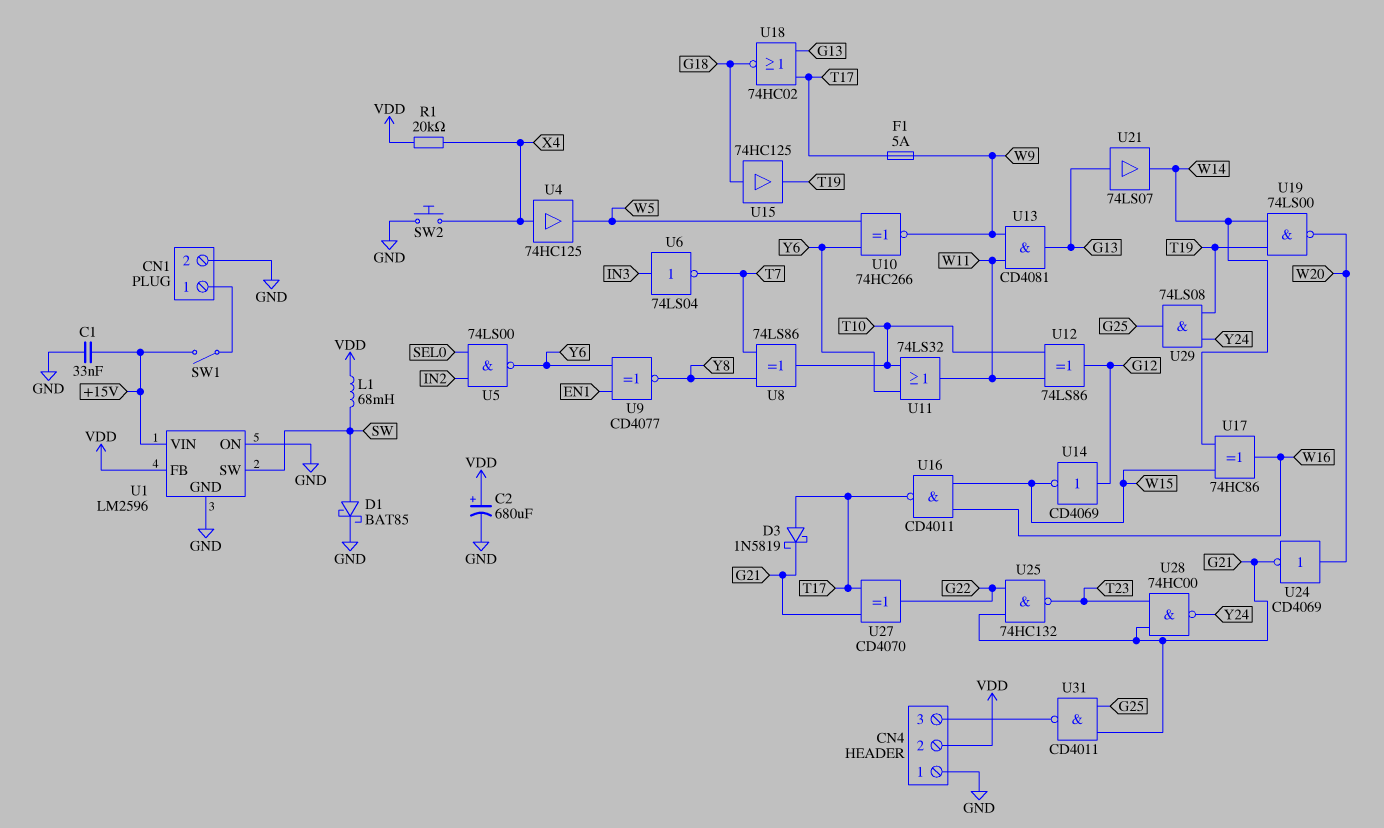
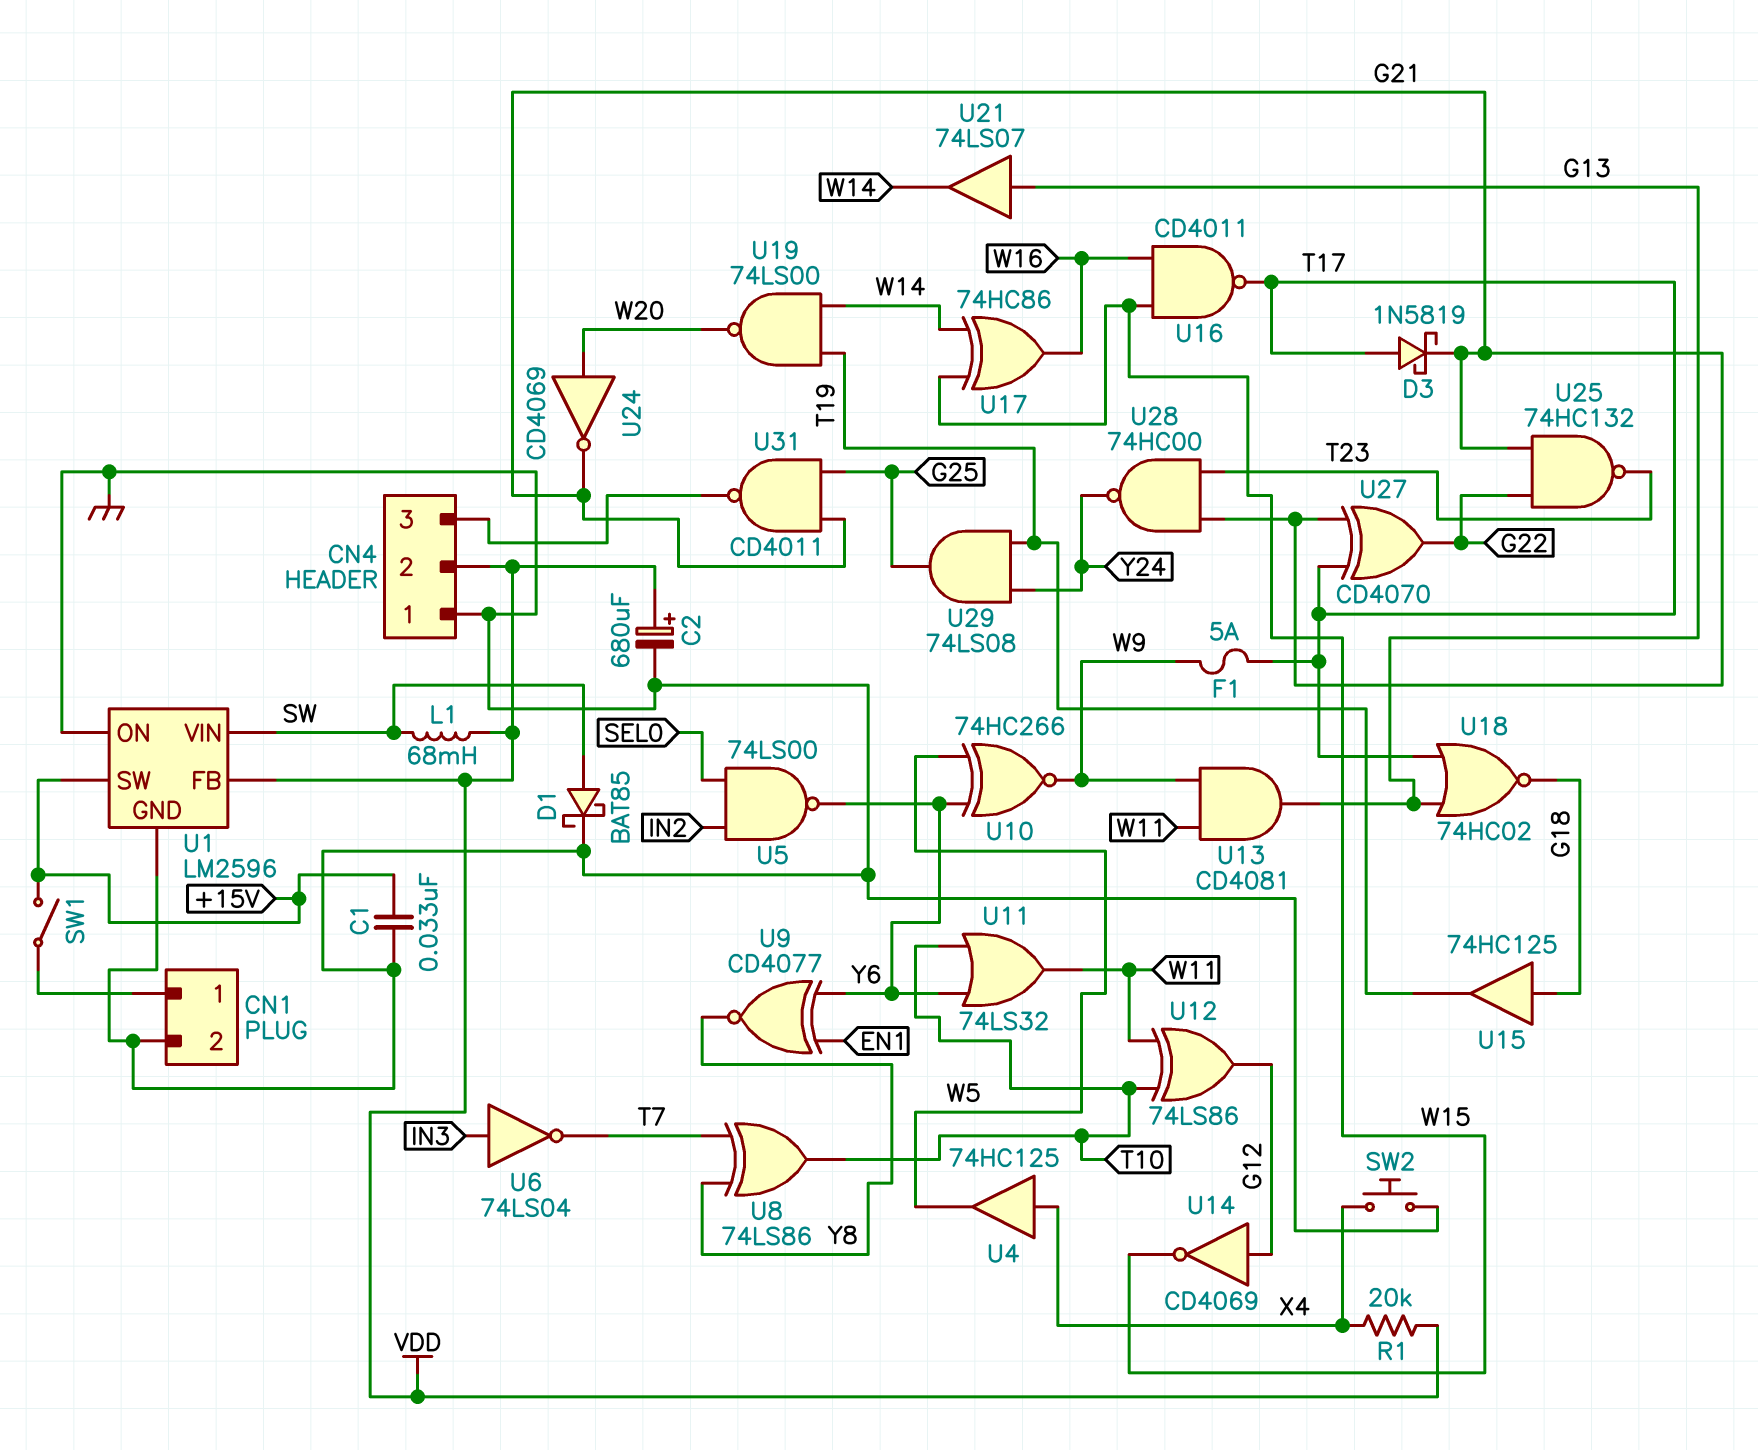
U1 pin SW: SW -> +15V
U1 pin VIN: +15V -> SW

